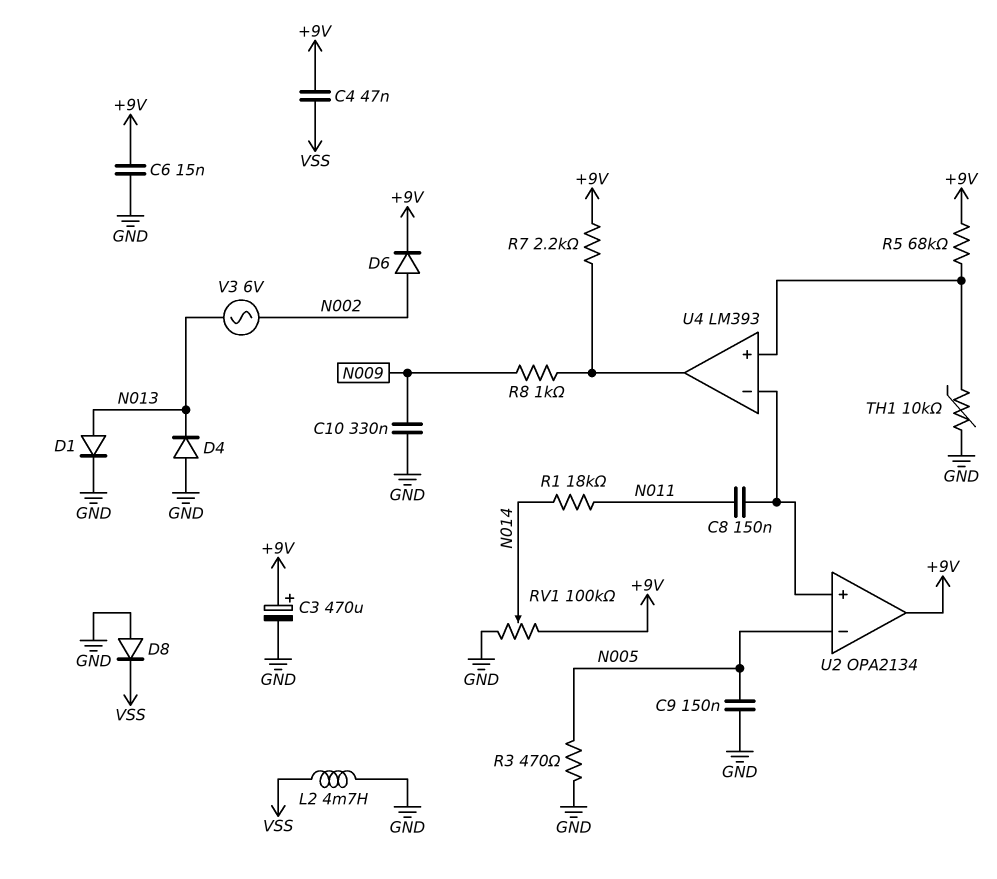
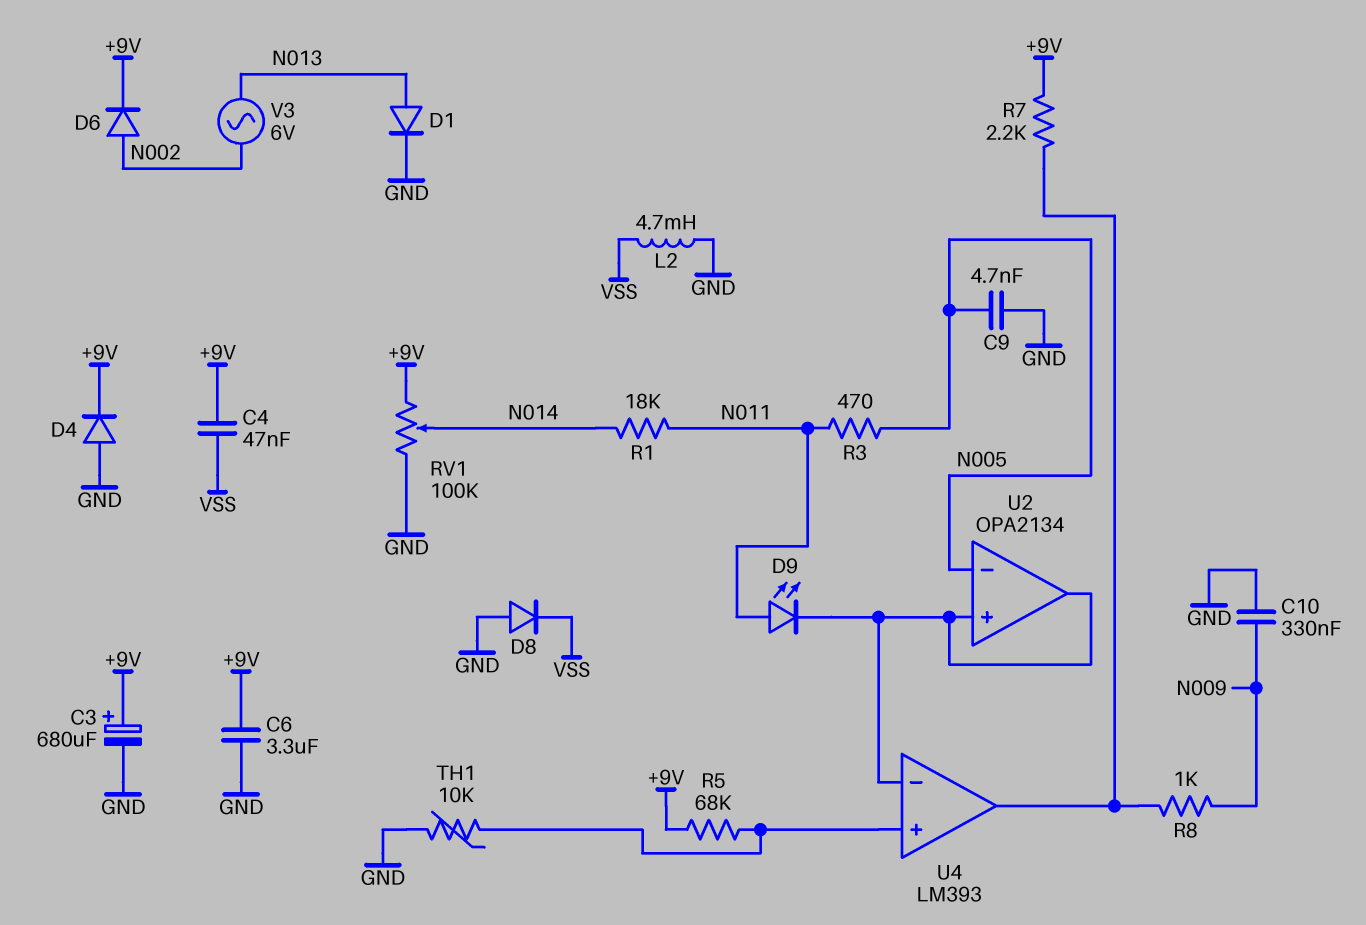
C3: 470uF (plus +9V, minus GND) -> 680uF (plus +9V, minus GND)
C6: 15nF (+9V, GND) -> 3.3uF (+9V, GND)
C8: 150nF (N011, U2/in+) -> none
C9: 150nF (GND, N005) -> 4.7nF (GND, N005)
D4: diode (A GND, K N013) -> diode (A GND, K +9V)
D9: none -> LED (A N011, K U2/in+)
R3: 470 (GND, N005) -> 470 (N005, N011)
U2 pin out: +9V -> U2/in+

